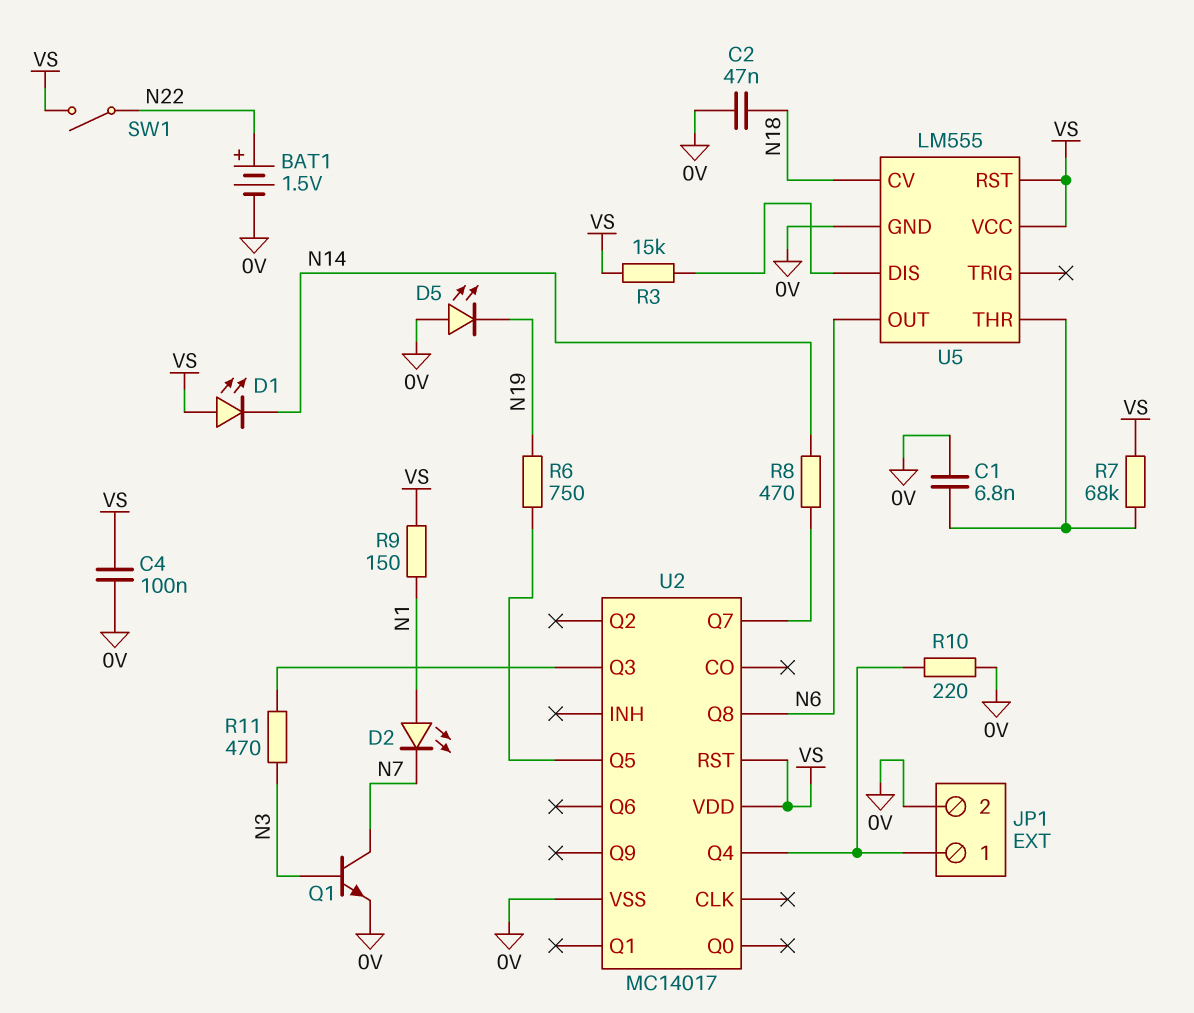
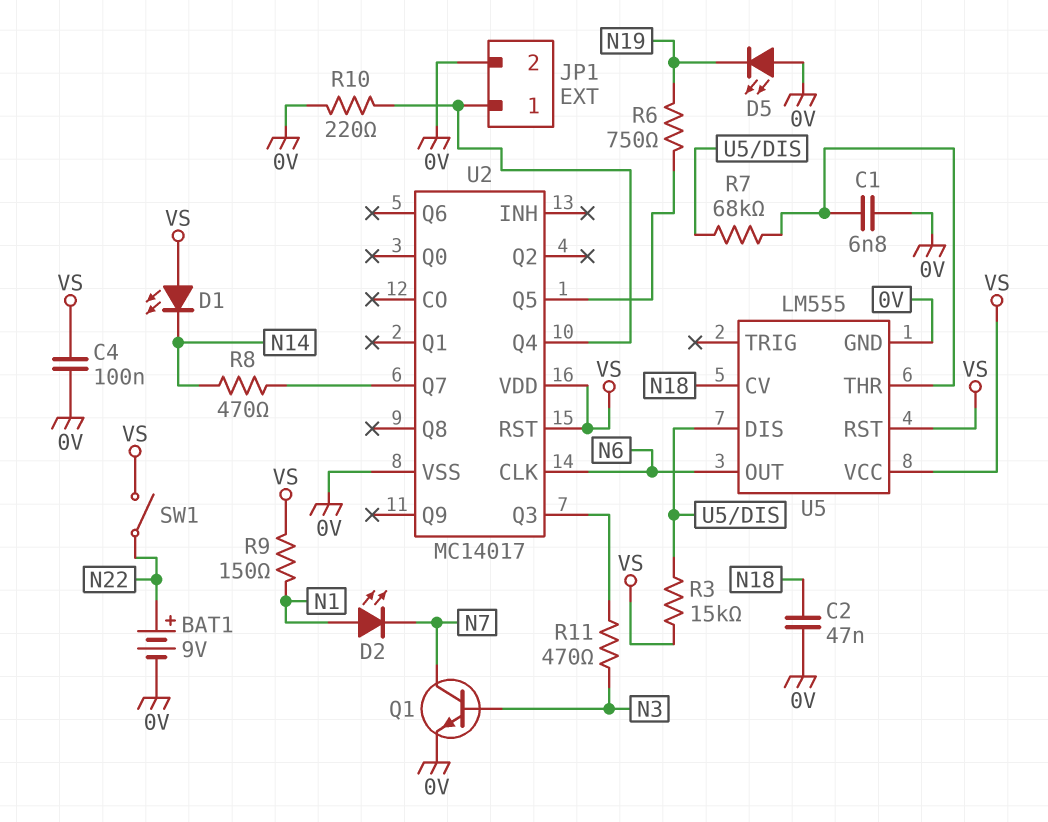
BAT1: 1.5V (plus N22, minus 0V) -> 9V (plus N22, minus 0V)
R7: 68k (U5/THR, VS) -> 68k (U5/DIS, U5/THR)
U2 pin CLK: none -> N6
U2 pin Q8: N6 -> none

